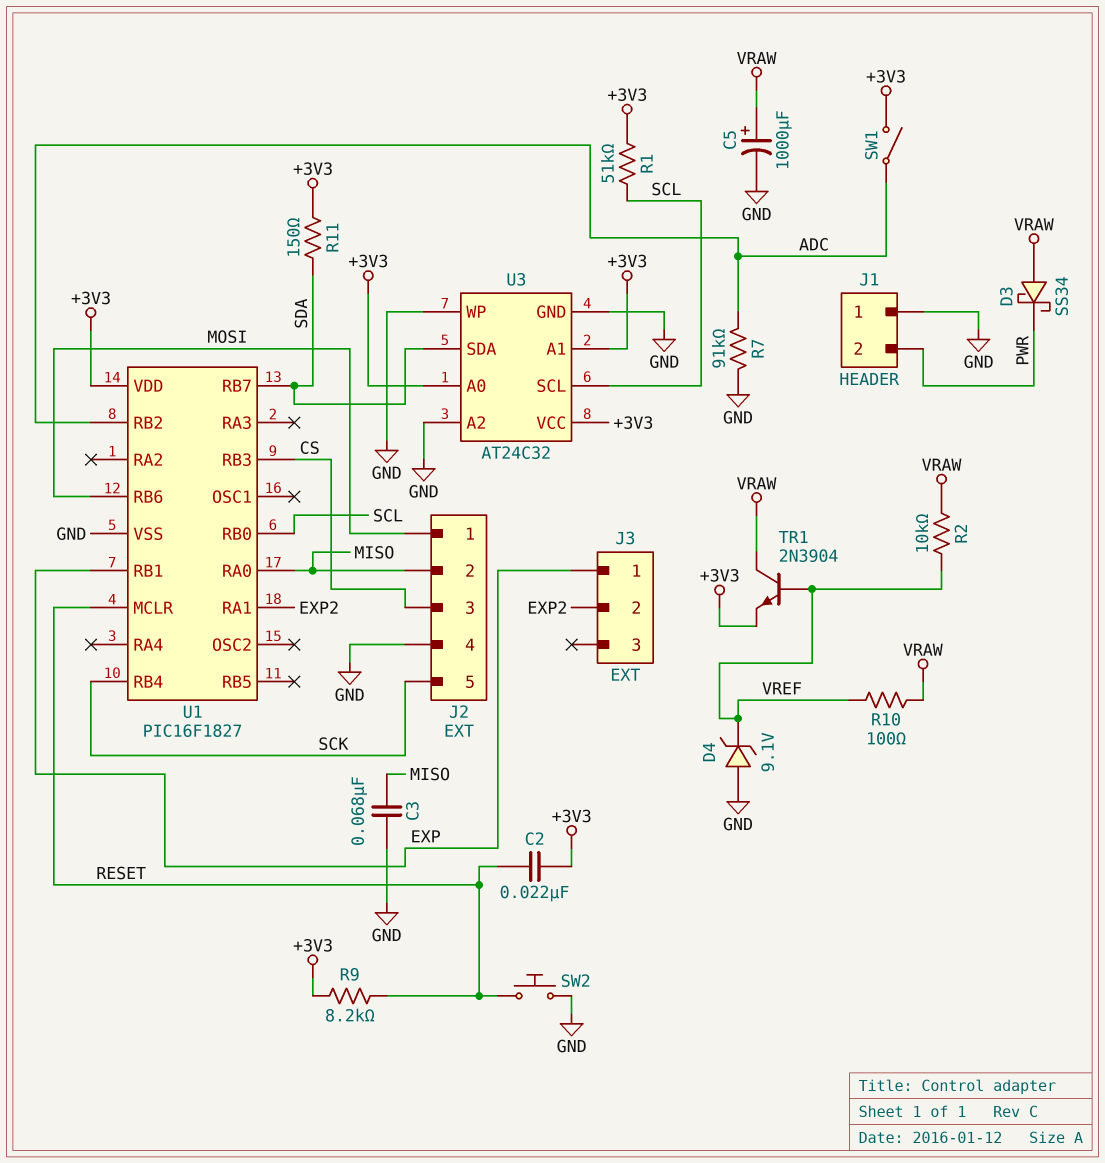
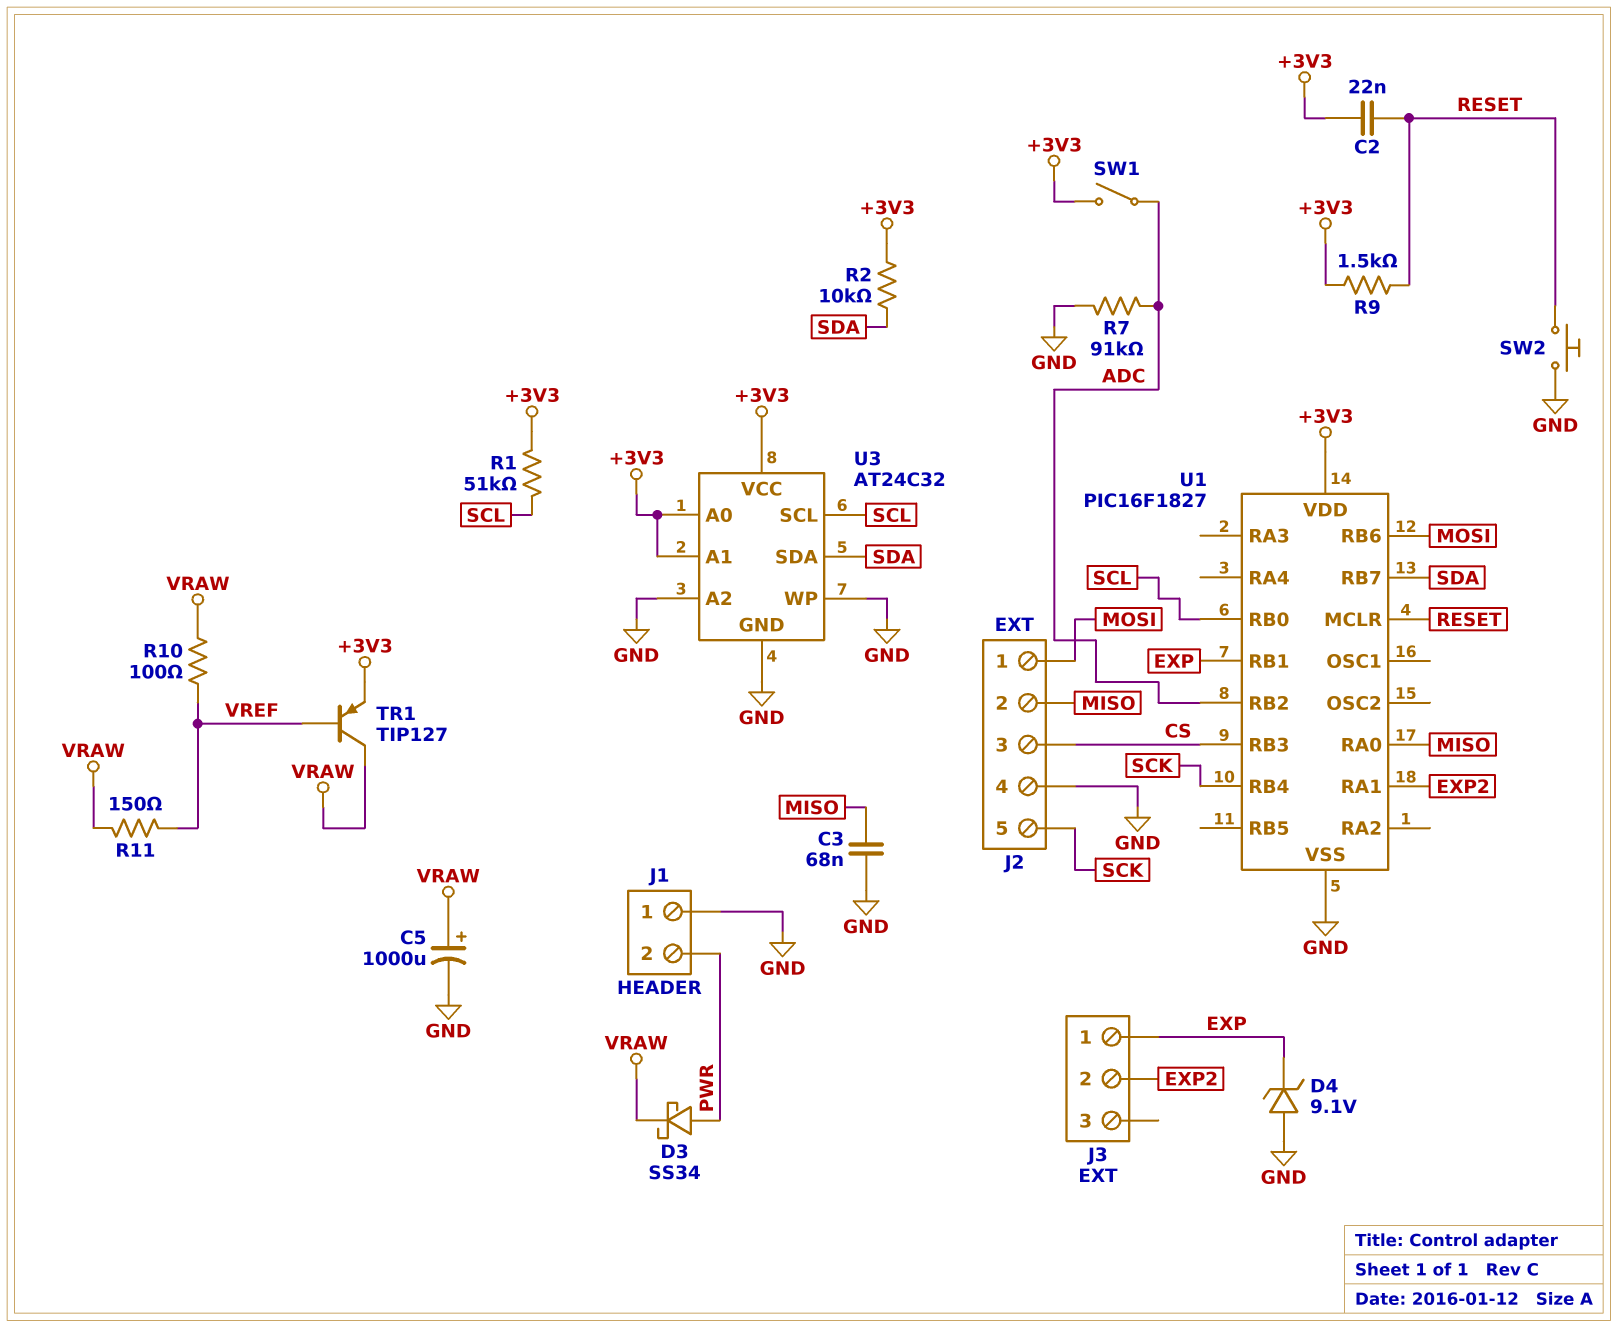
D3: schottky SS34 (A VRAW, K PWR) -> schottky SS34 (A PWR, K VRAW)
D4: zener 9.1V (A GND, K VREF) -> zener 9.1V (A GND, K EXP)
R2: 10k (VRAW, VREF) -> 10k (+3V3, SDA)
R9: 8.2k (+3V3, RESET) -> 1.5k (+3V3, RESET)
R11: 150 (+3V3, SDA) -> 150 (VRAW, VREF)
TR1: NPN 2N3904 (B VREF, C VRAW, E +3V3) -> PNP TIP127 (B VREF, C VRAW, E +3V3)

